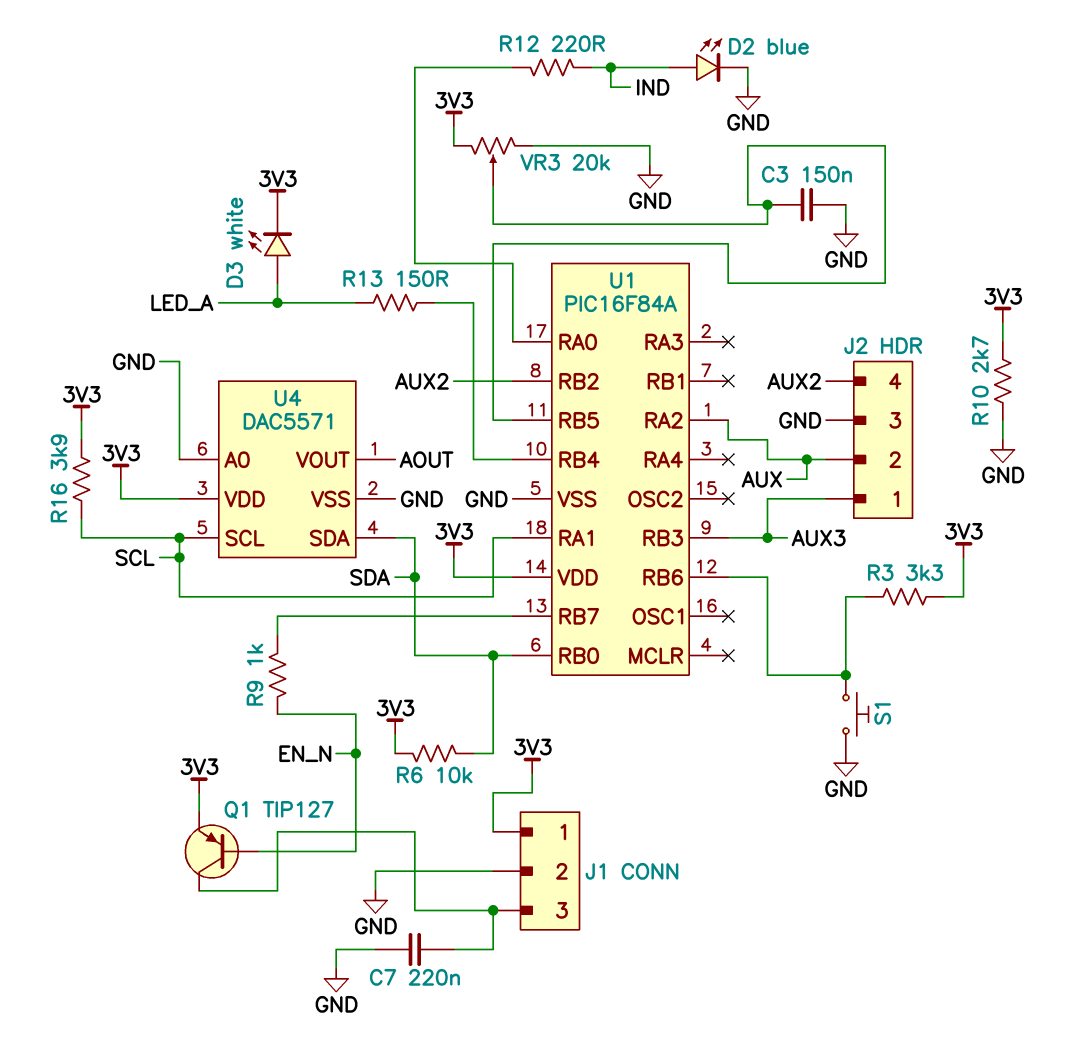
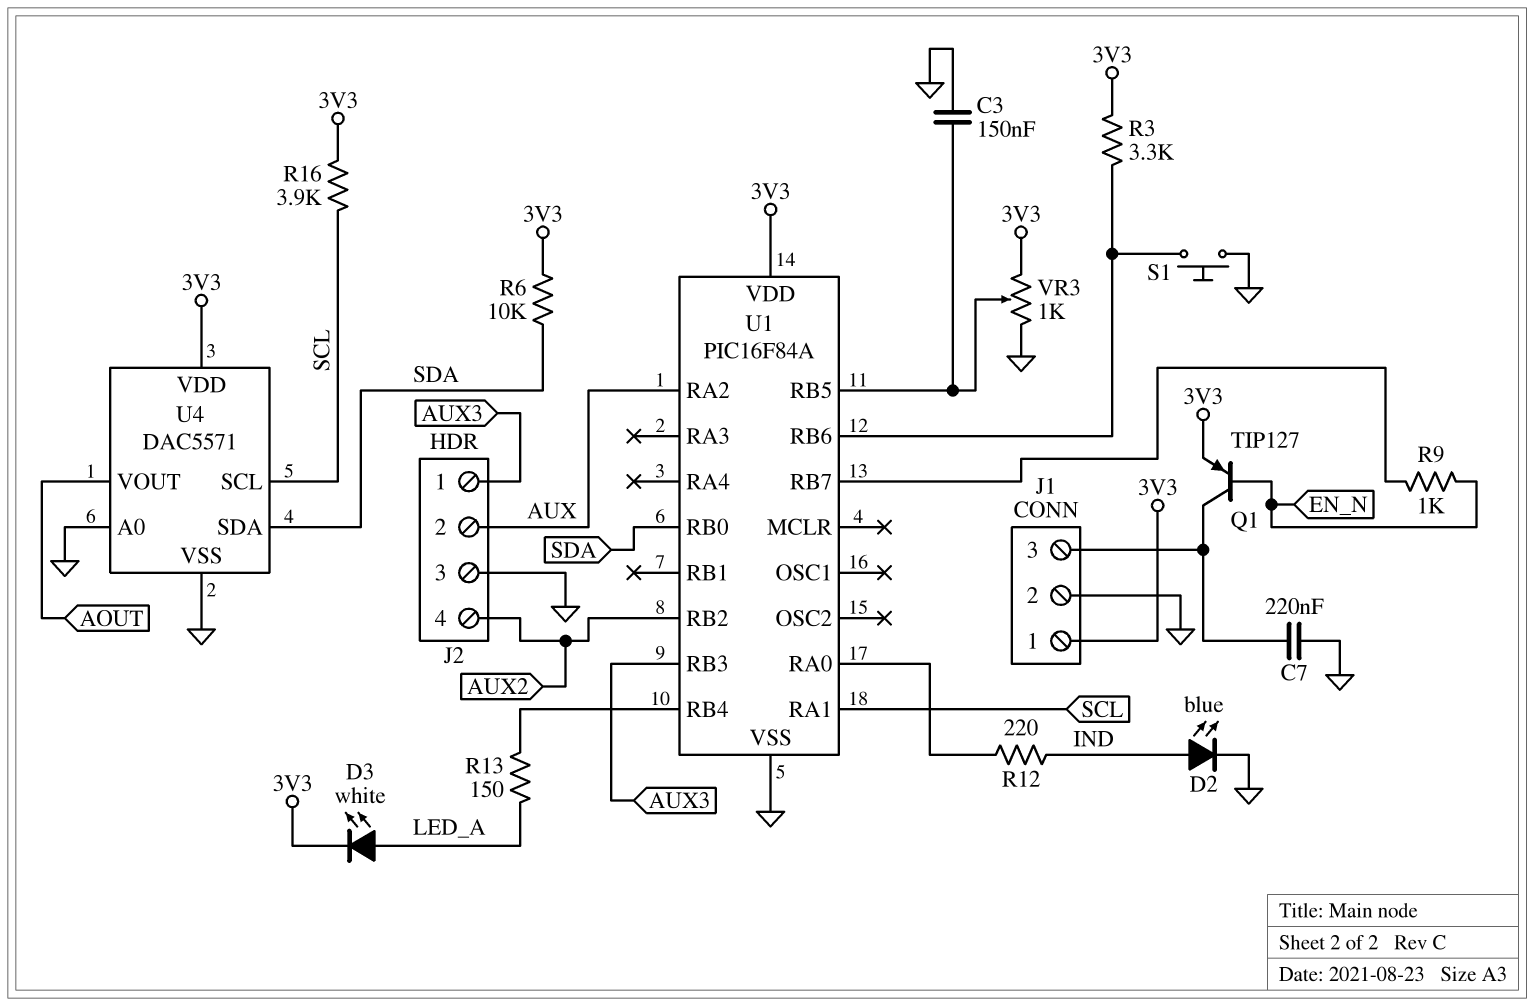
R10: 2.7k (3V3, GND) -> none
VR3: 20k (3V3, GND, wiper U1/RB5) -> 1k (3V3, GND, wiper U1/RB5)

